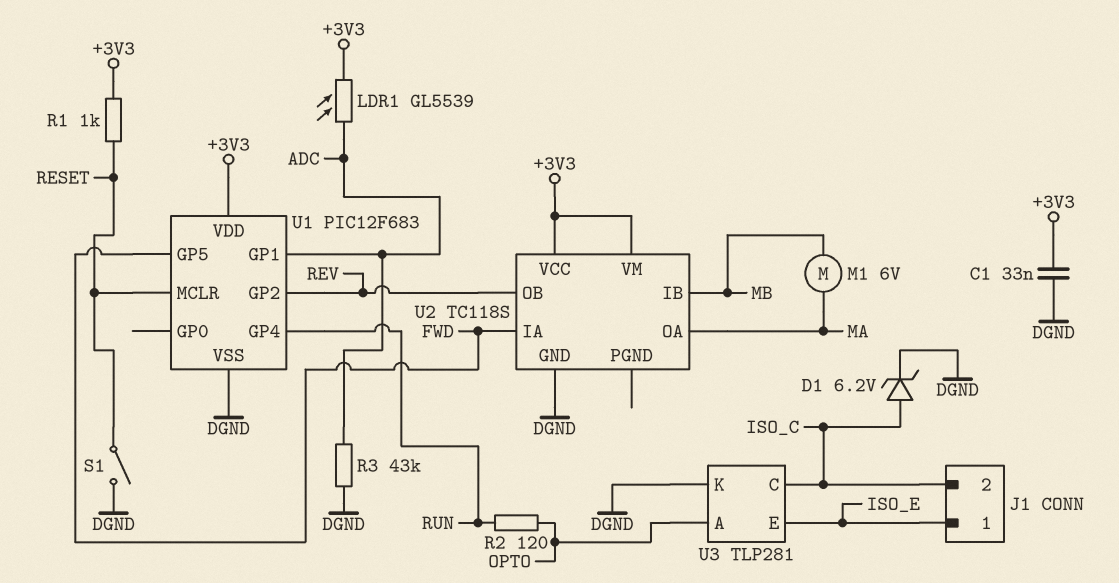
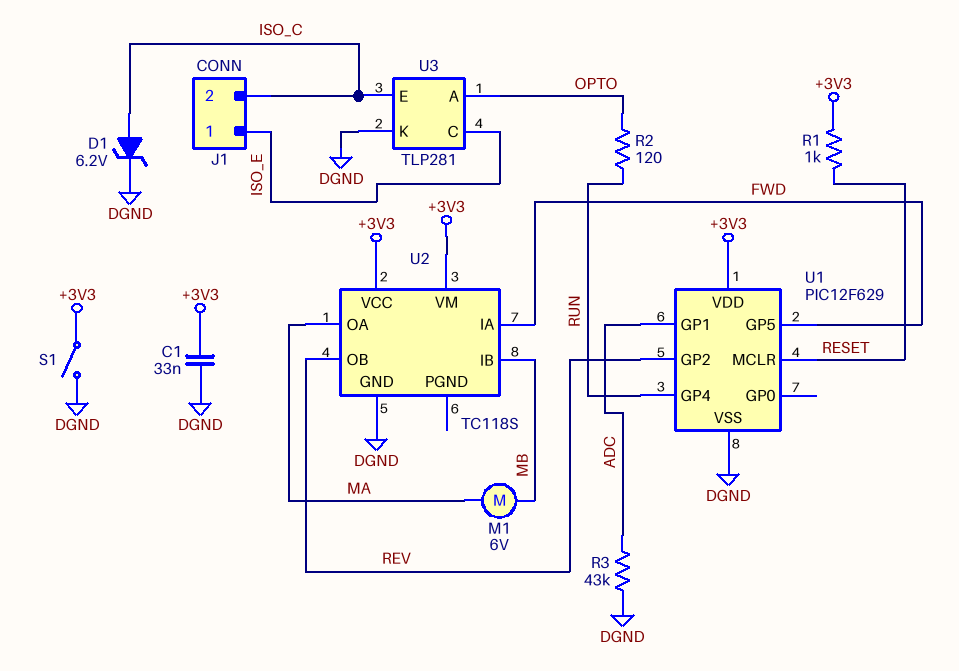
LDR1: GL5539 (+3V3, ADC) -> none
S1: switch (DGND, RESET) -> switch (+3V3, DGND)
U1: PIC12F683 -> PIC12F629
U3 pin C: ISO_C -> ISO_E
U3 pin E: ISO_E -> ISO_C

